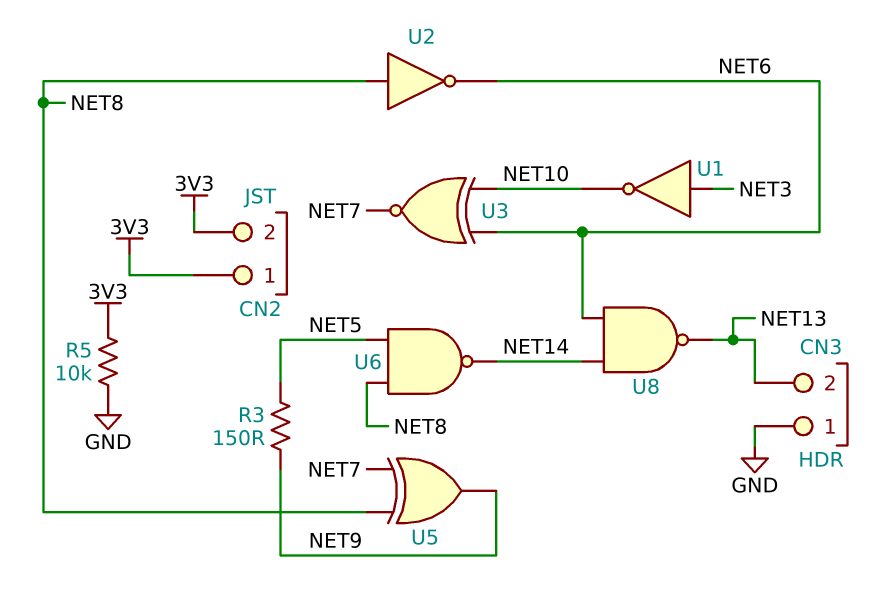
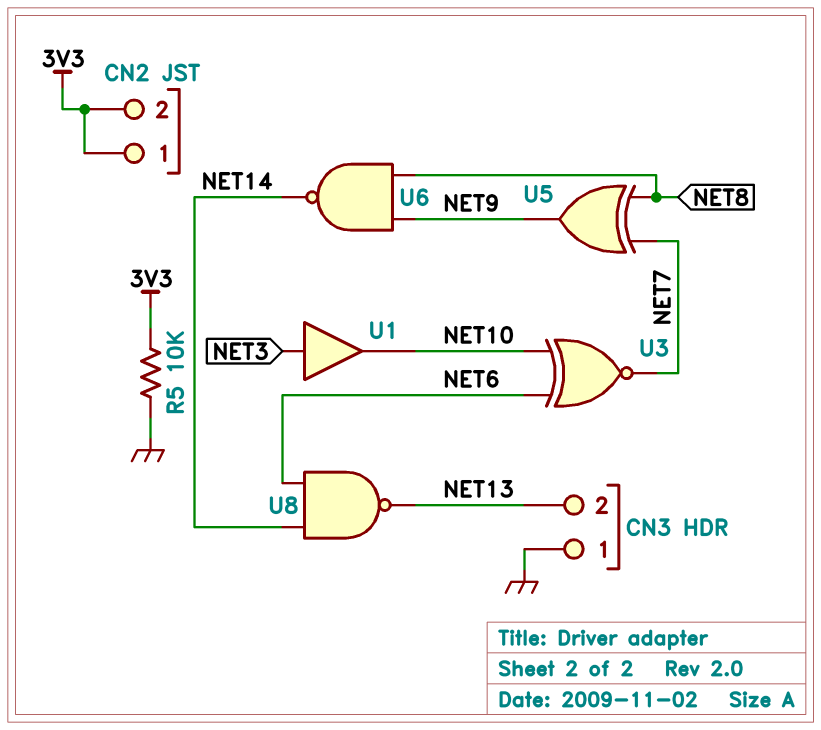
R3: 150 (NET5, NET9) -> none
U1: NOT (in NET3, out NET10) -> buffer (in NET3, out NET10)
U2: NOT (in NET8, out NET6) -> none
U6: NAND (in NET5, in NET8, out NET14) -> NAND (in NET8, in NET9, out NET14)

